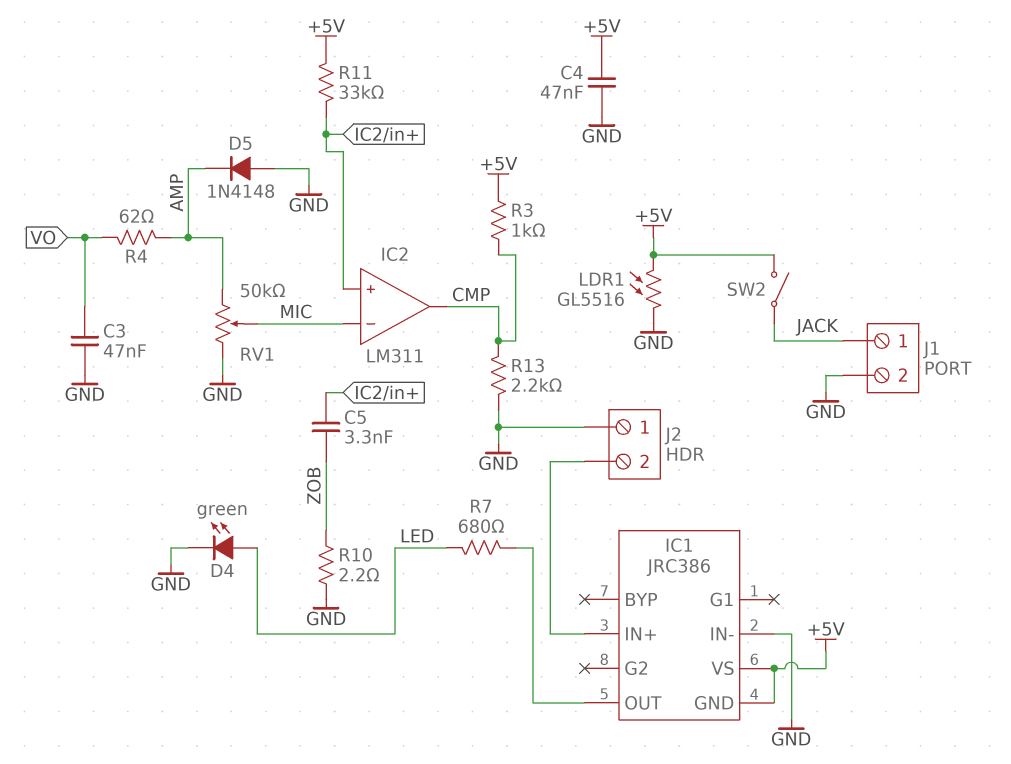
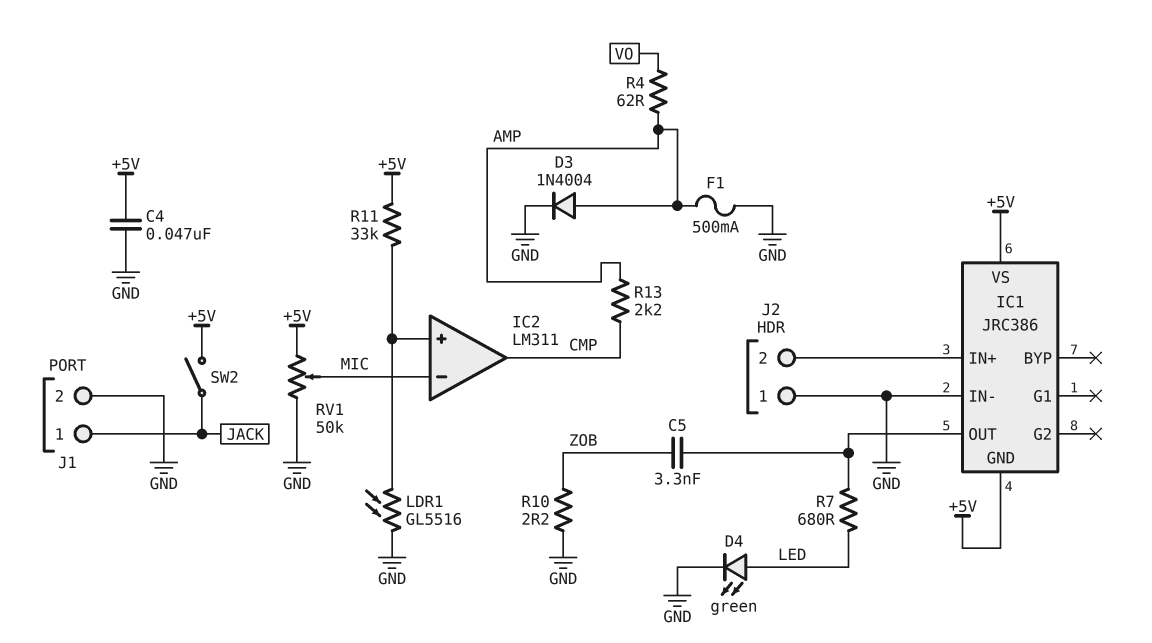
C3: 47nF (GND, VO) -> none
C5: 3.3nF (IC2/in+, ZOB) -> 3.3nF (IC1/OUT, ZOB)
D3: none -> diode 1N4004 (A AMP, K GND)
D5: diode 1N4148 (A GND, K AMP) -> none
F1: none -> 500mA (AMP, GND)
LDR1: GL5516 (+5V, GND) -> GL5516 (GND, IC2/in+)
R3: 1k (+5V, CMP) -> none
R13: 2.2k (CMP, GND) -> 2.2k (AMP, CMP)
RV1: 50k (AMP, GND, wiper MIC) -> 50k (+5V, GND, wiper MIC)

